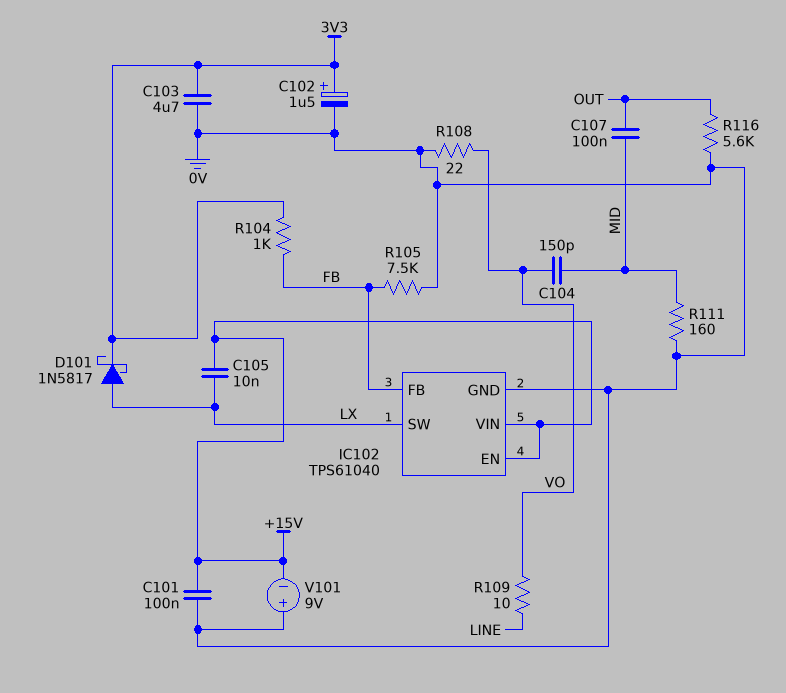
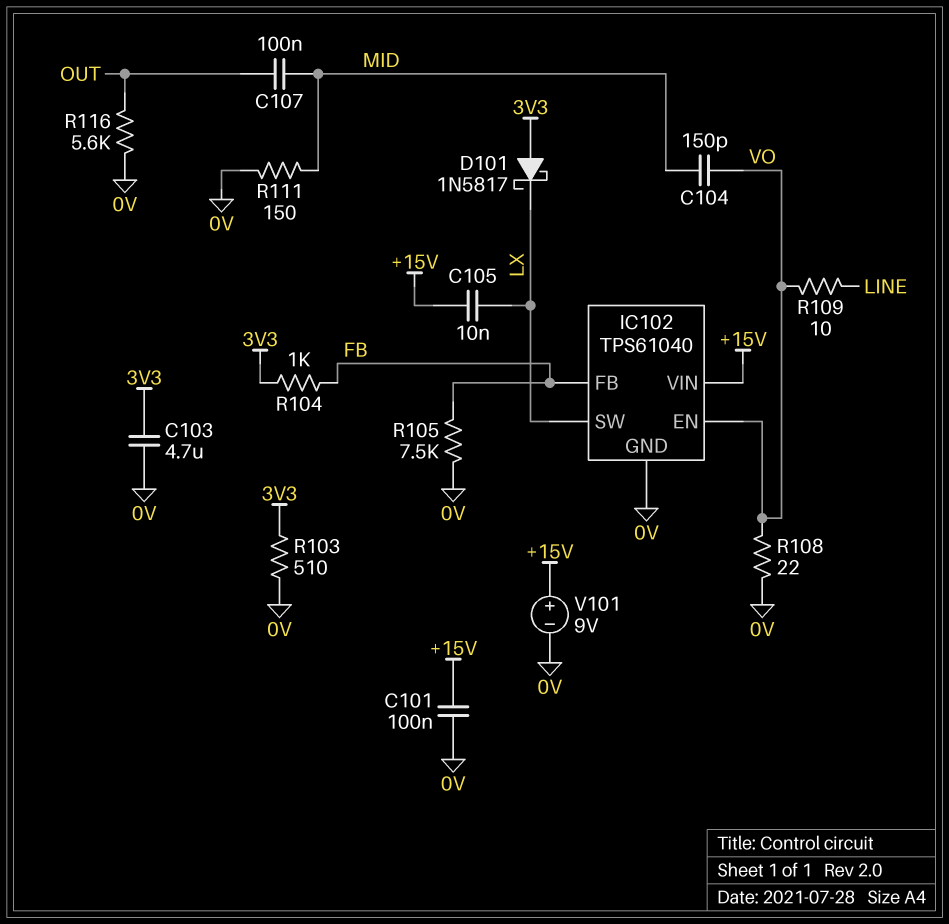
C102: 1.5uF (plus 3V3, minus 0V) -> none
D101: schottky 1N5817 (A LX, K 3V3) -> schottky 1N5817 (A 3V3, K LX)
IC102 pin EN: +15V -> VO
R103: none -> 510 (0V, 3V3)
R111: 160 (0V, MID) -> 150 (0V, MID)
V101: 9V (plus 0V, minus +15V) -> 9V (plus +15V, minus 0V)

